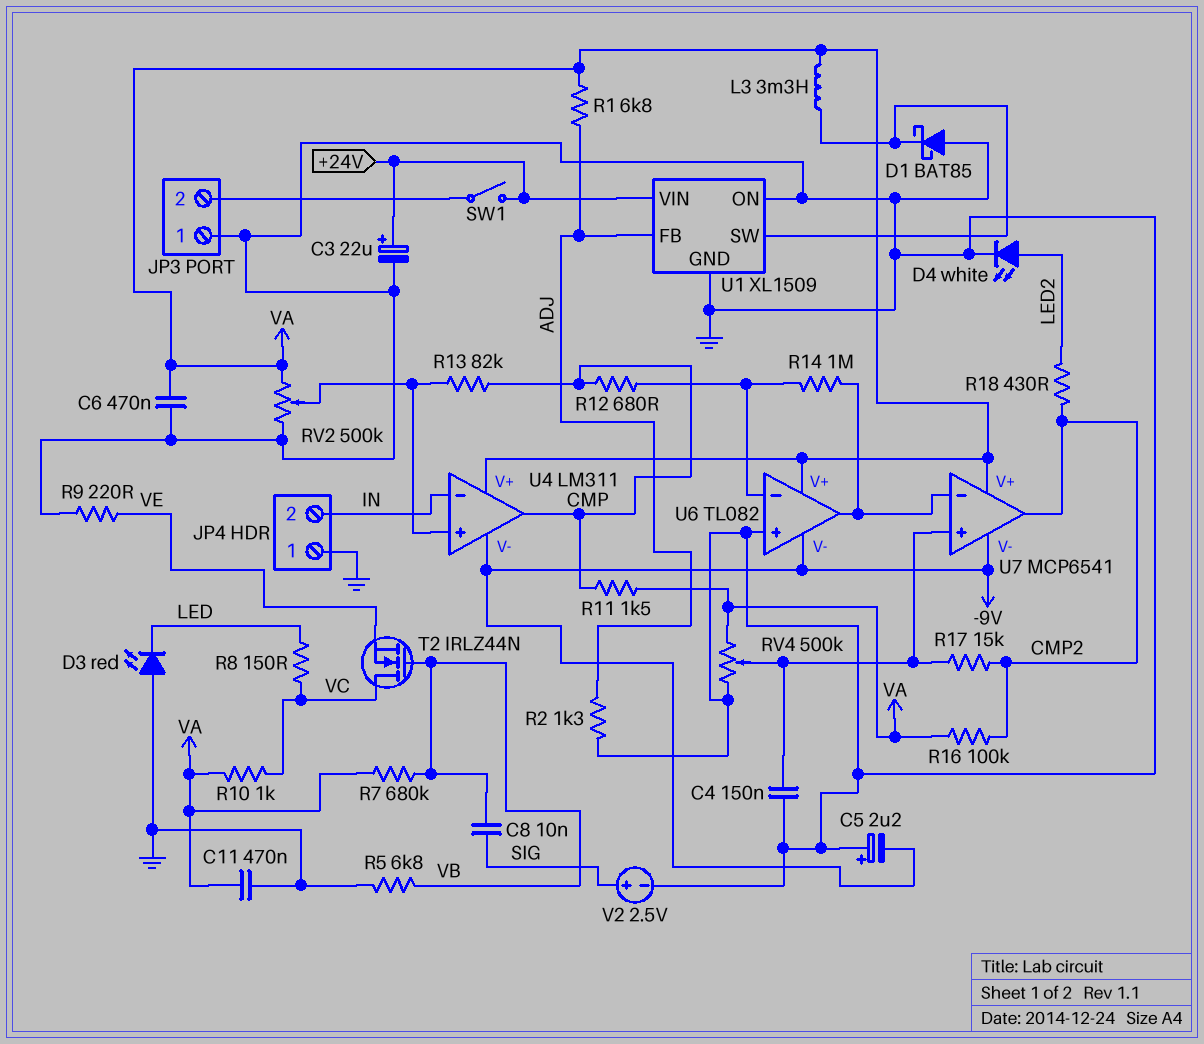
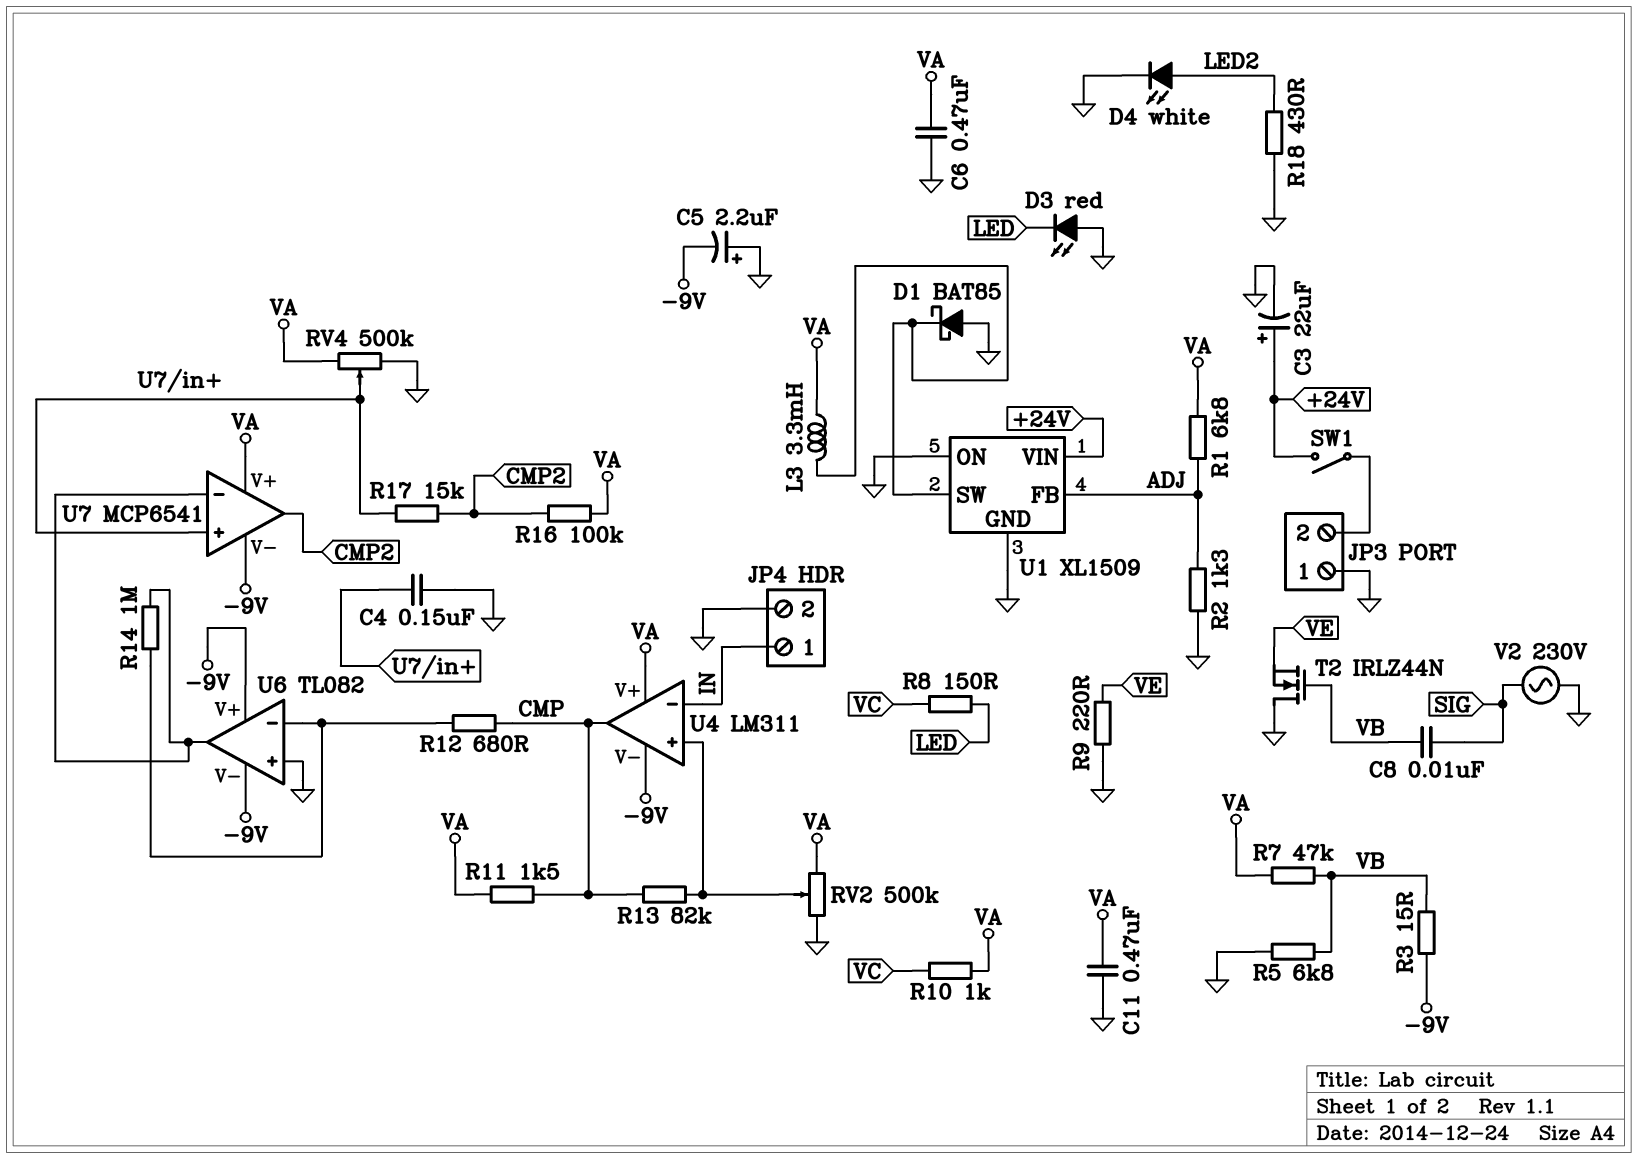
JP4 pin 1: GND -> IN
JP4 pin 2: IN -> GND
R3: none -> 15 (-9V, VB)
R7: 680k (VA, VB) -> 47k (VA, VB)
R18: 430 (CMP2, LED2) -> 430 (GND, LED2)
T2: NMOS IRLZ44N (G VB, D VC, S VE) -> NMOS IRLZ44N (G VB, D GND, S VE)
U6 pin V+: VA -> -9V
V2: 2.5V (plus SIG, minus GND) -> AC 230V (GND, SIG)

